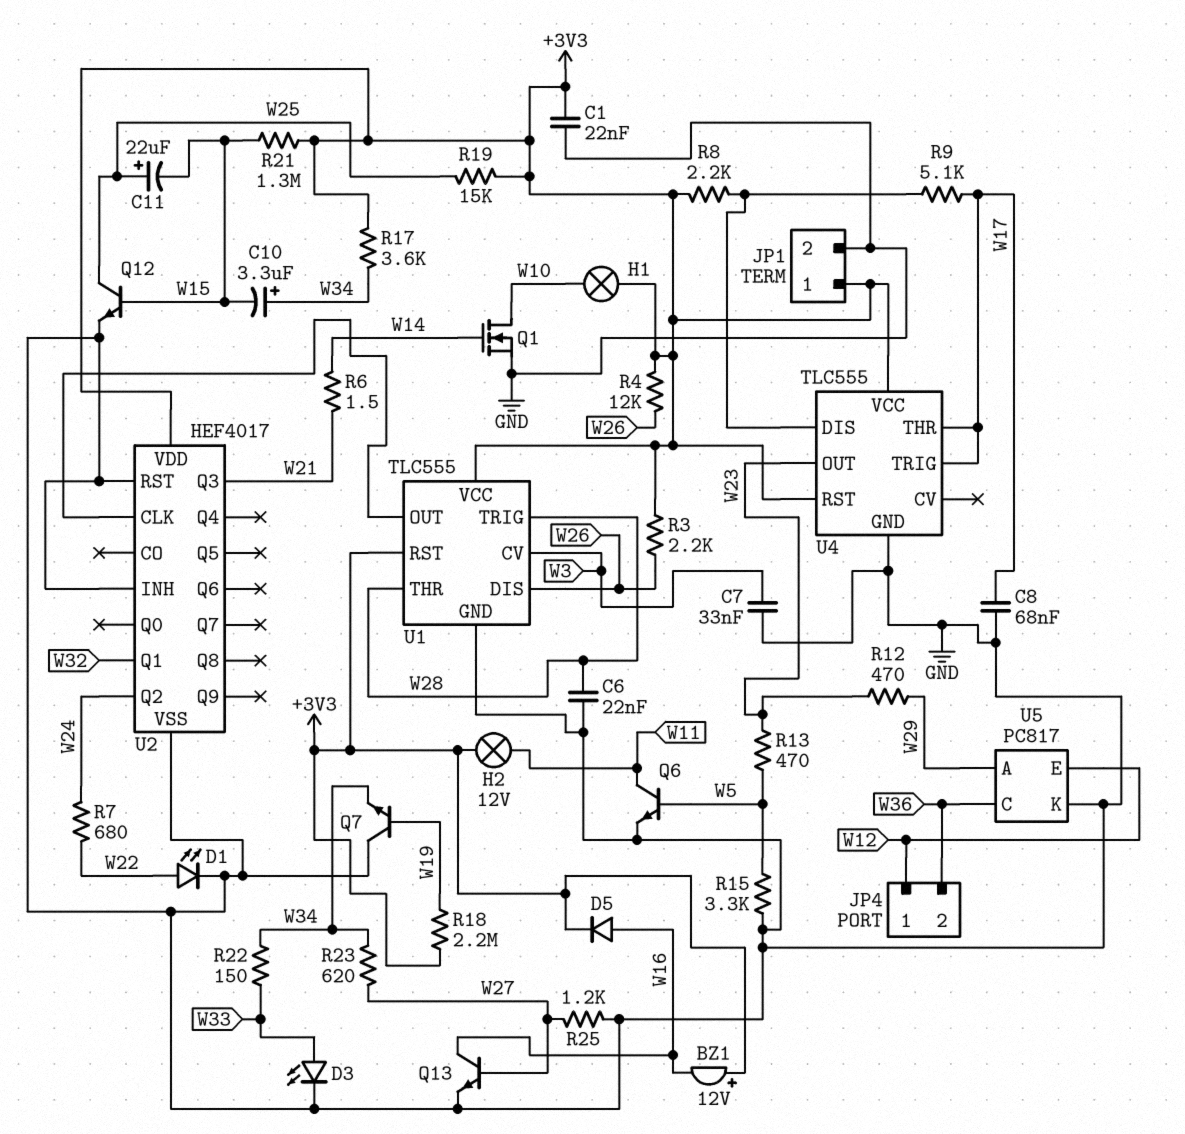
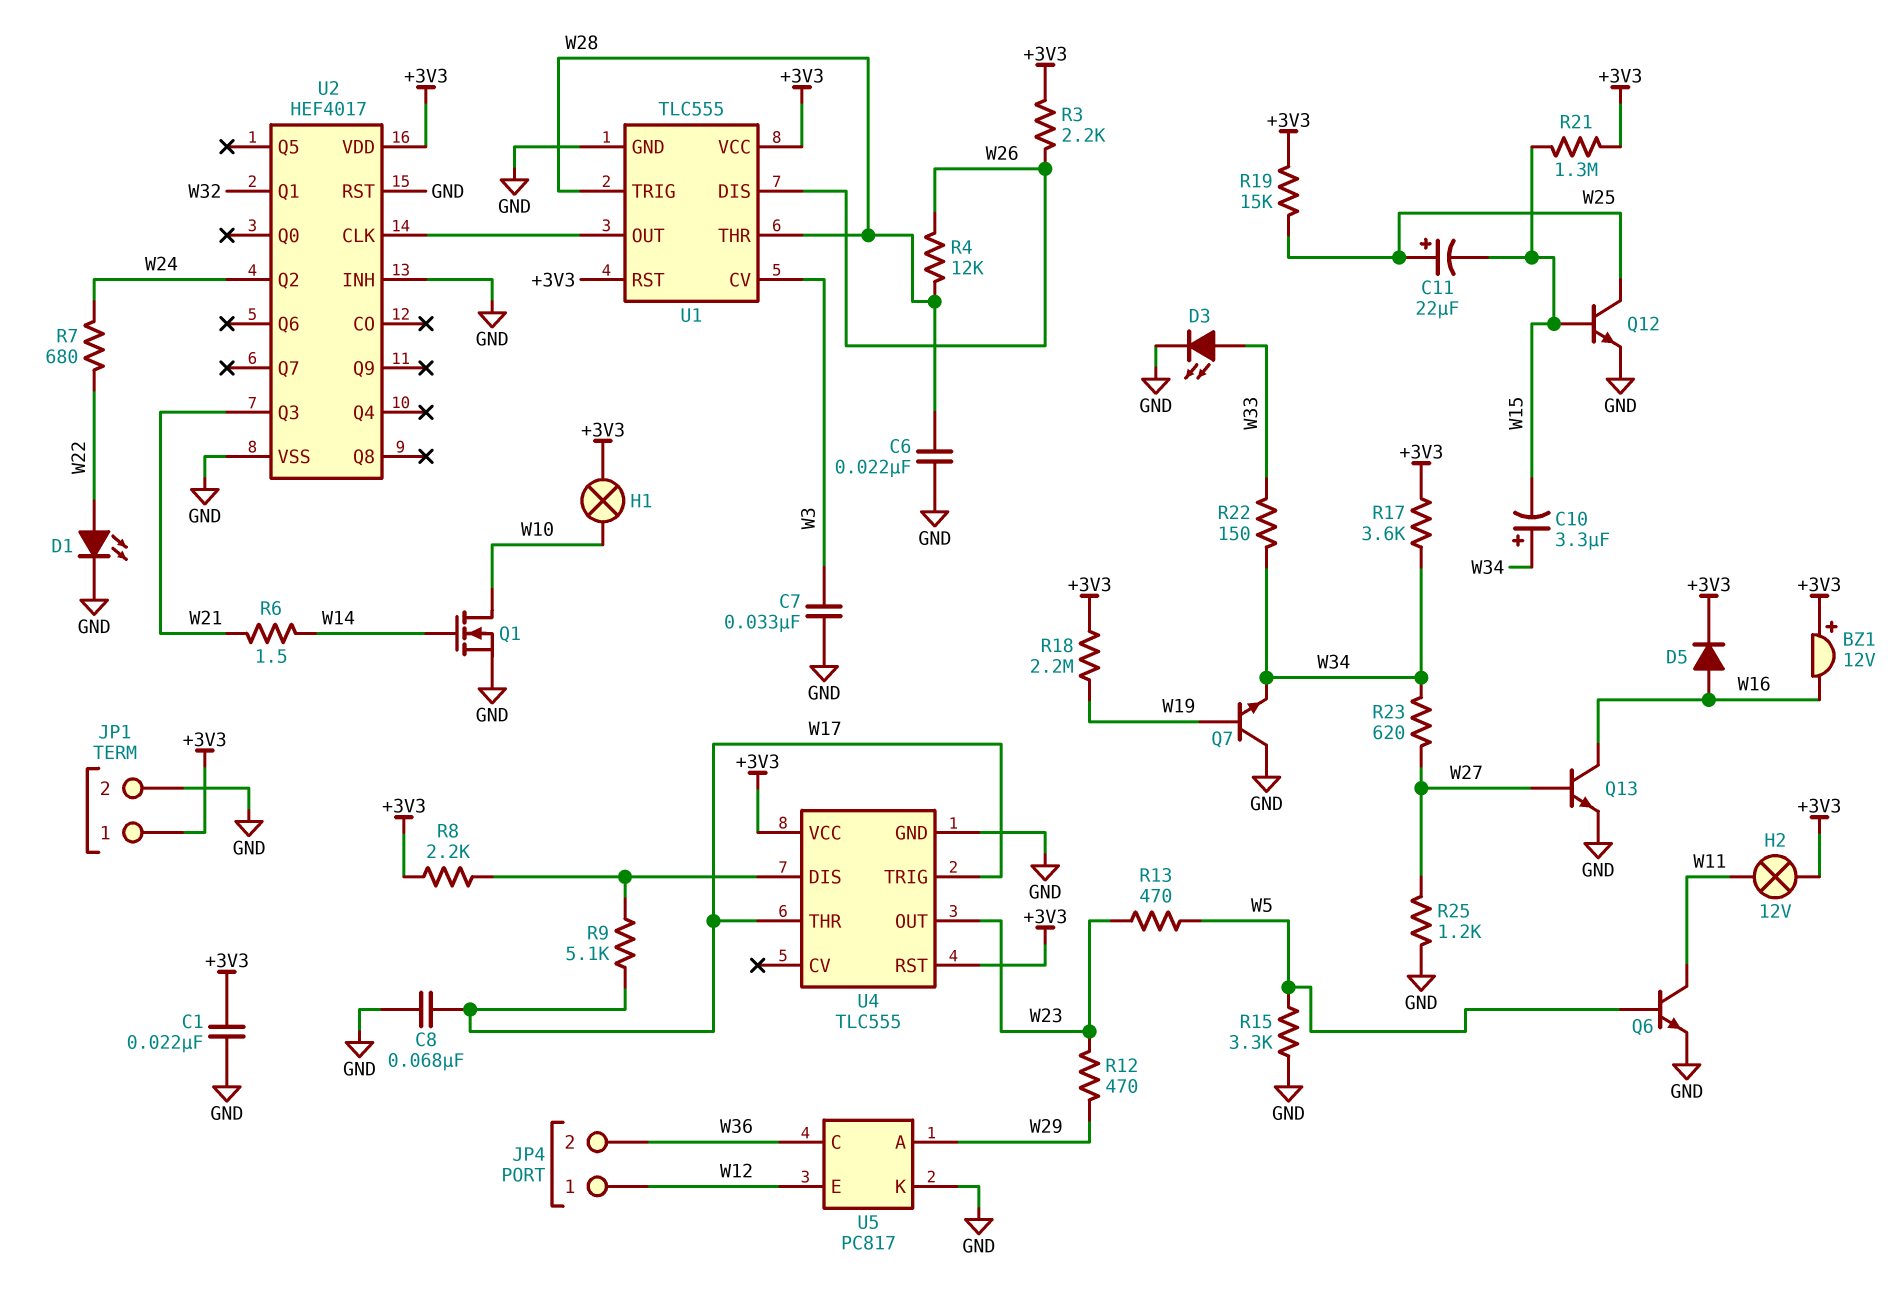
R4: 12k (+3V3, W26) -> 12k (W26, W28)

